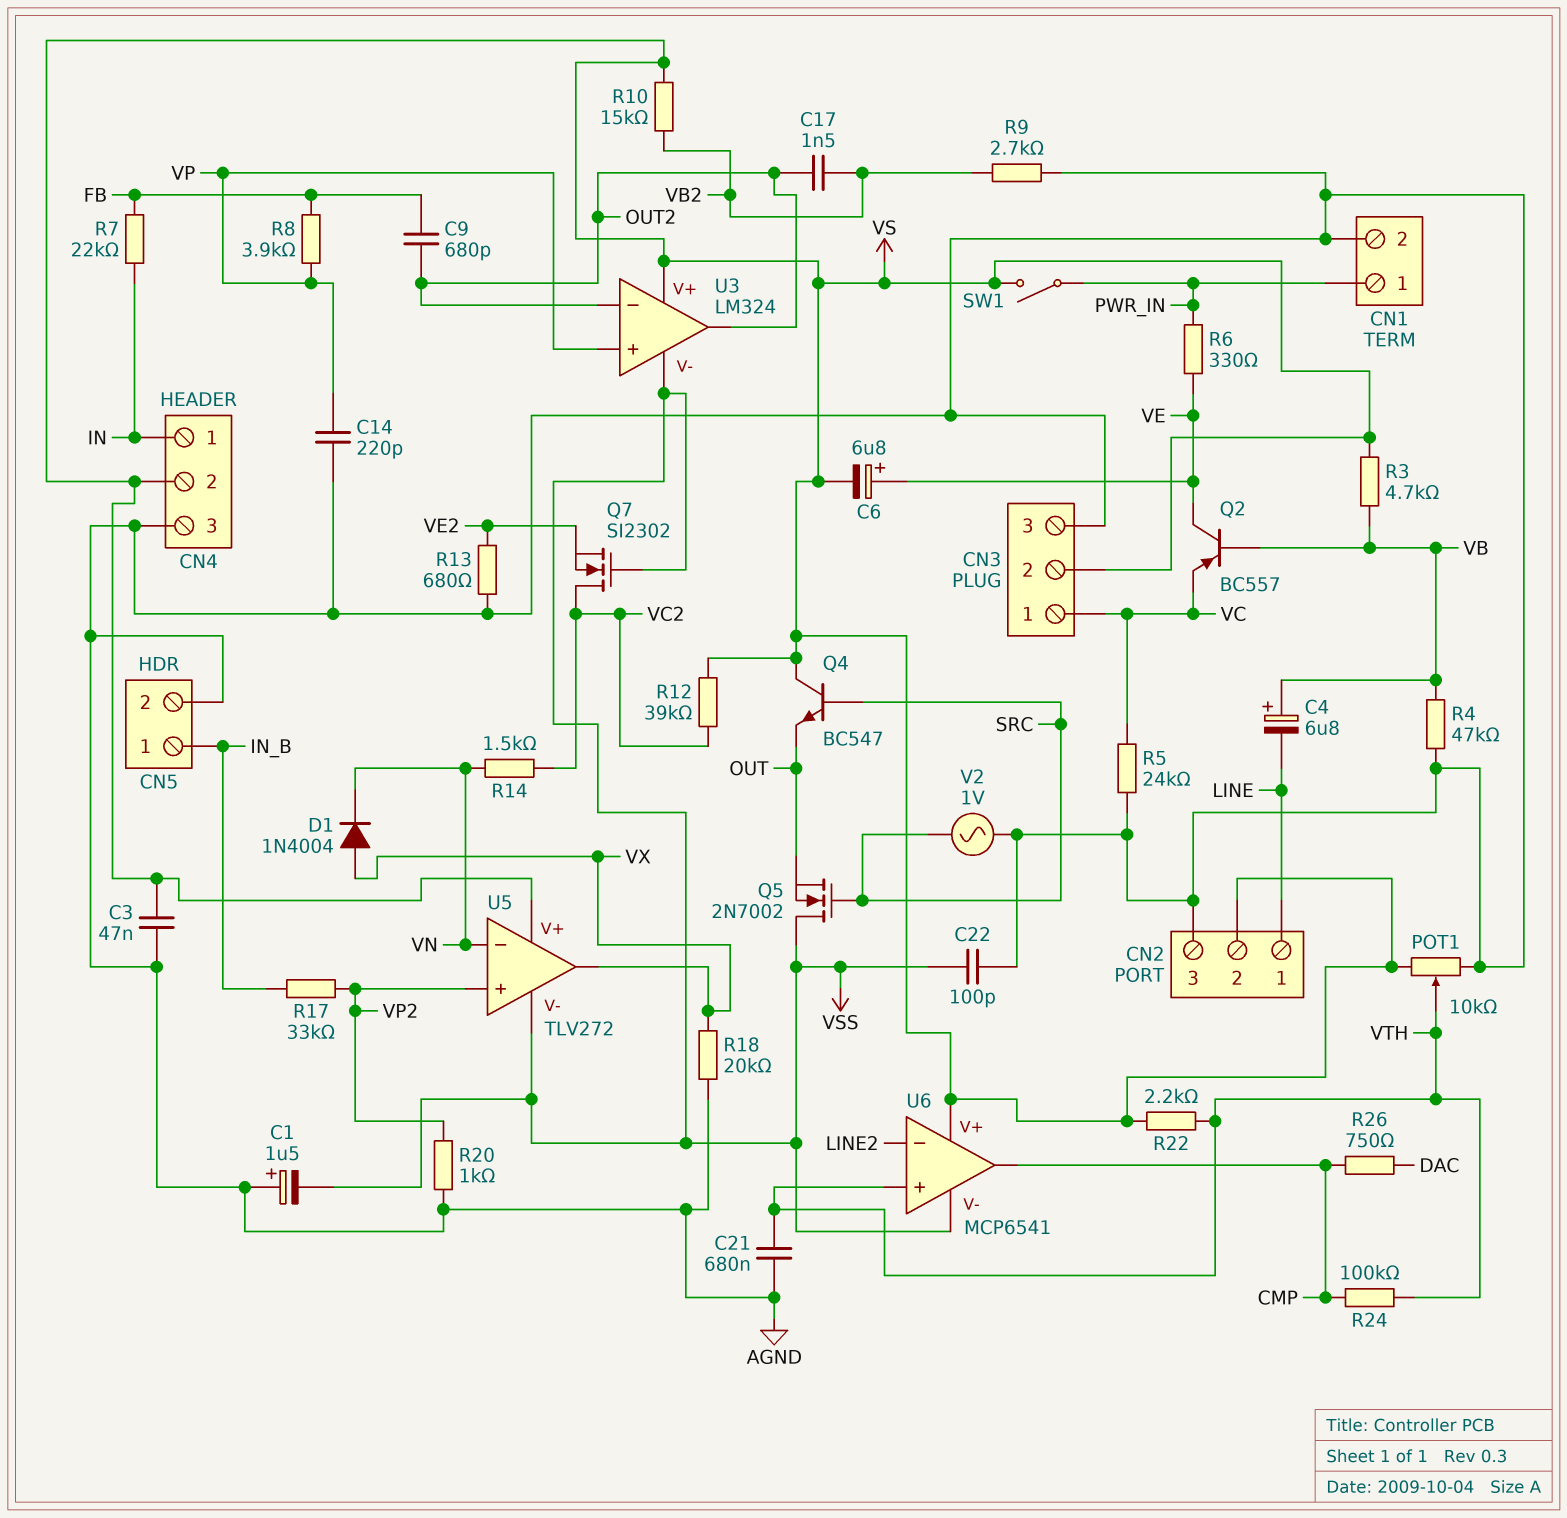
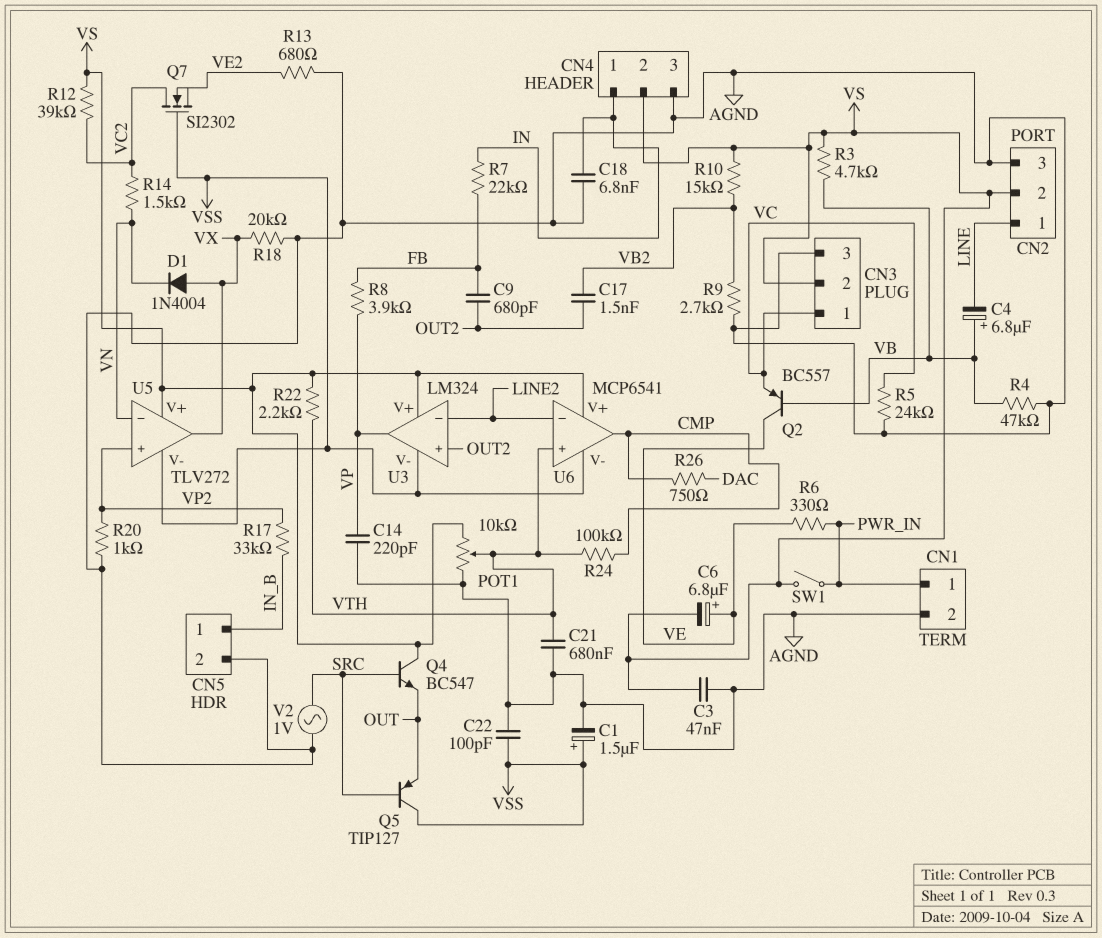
C1: 1.5uF (plus AGND, minus VSS) -> 1.5uF (plus VSS, minus AGND)
C18: none -> 6.8nF (AGND, IN)
Q5: NMOS 2N7002 (G SRC, D VSS, S OUT) -> PNP TIP127 (B SRC, C VSS, E OUT)
U3 pin in+: VP -> OUT2
U3 pin in-: OUT2 -> LINE2
U3 pin out: OUT2 -> VP

